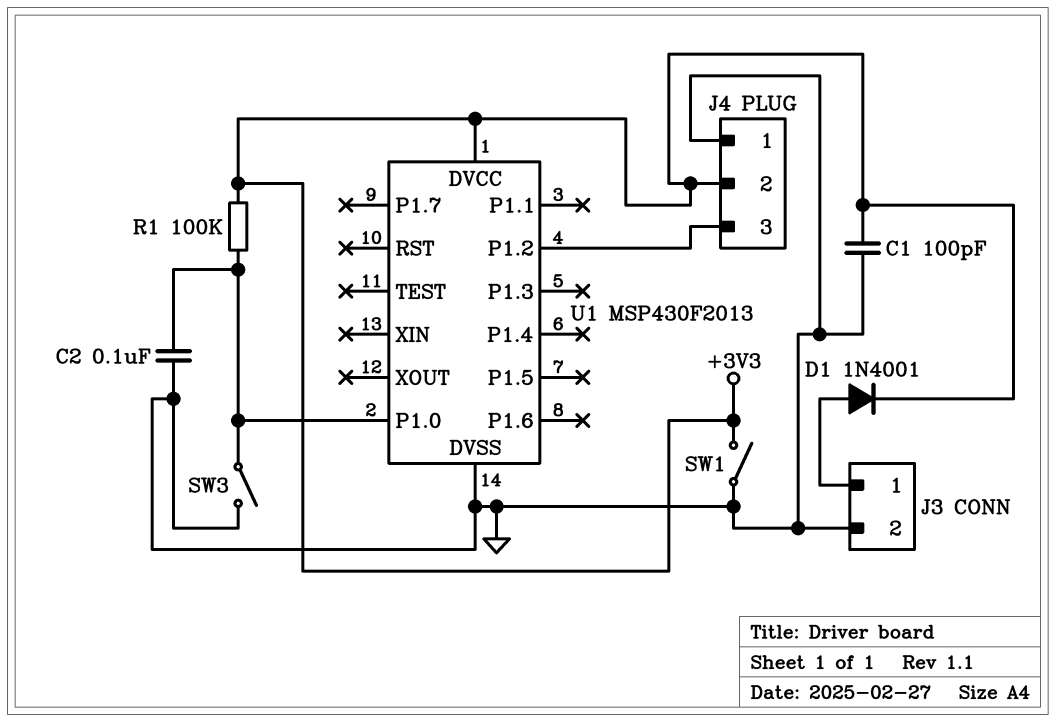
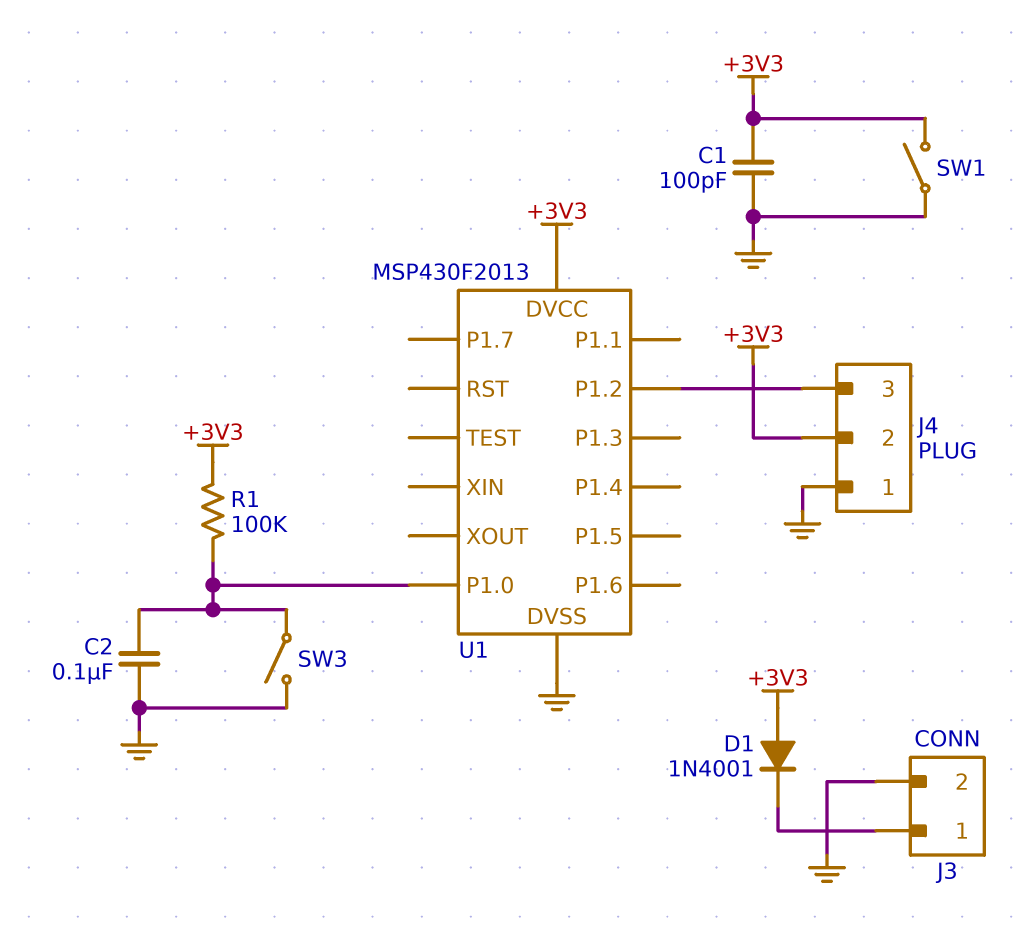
D1: diode 1N4001 (A J3/1, K +3V3) -> diode 1N4001 (A +3V3, K J3/1)

